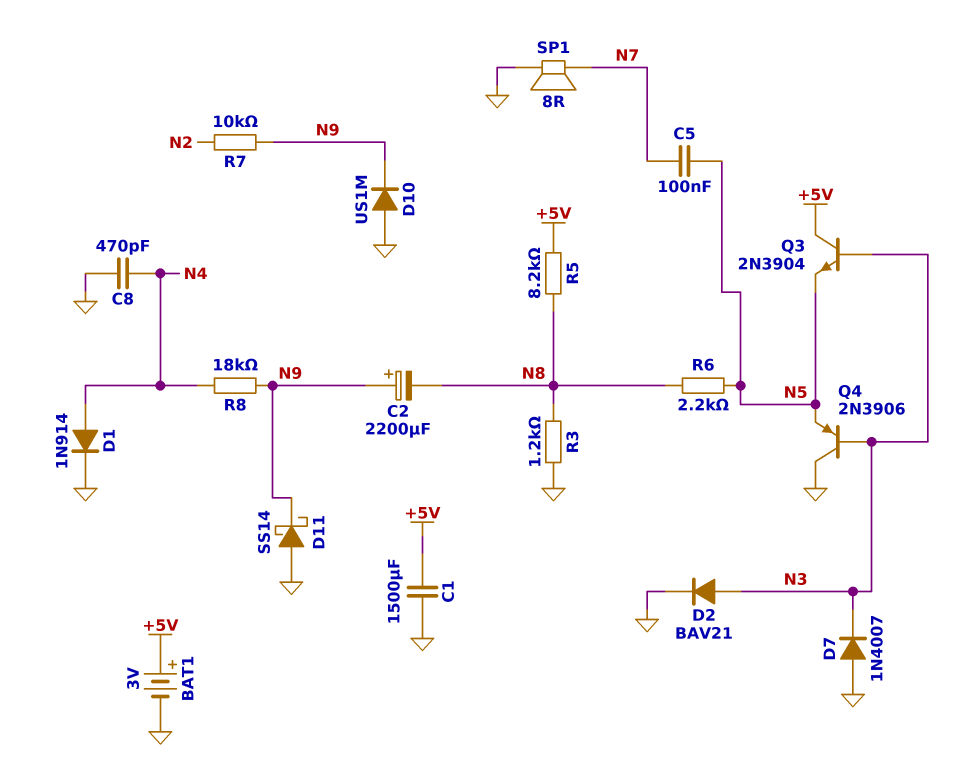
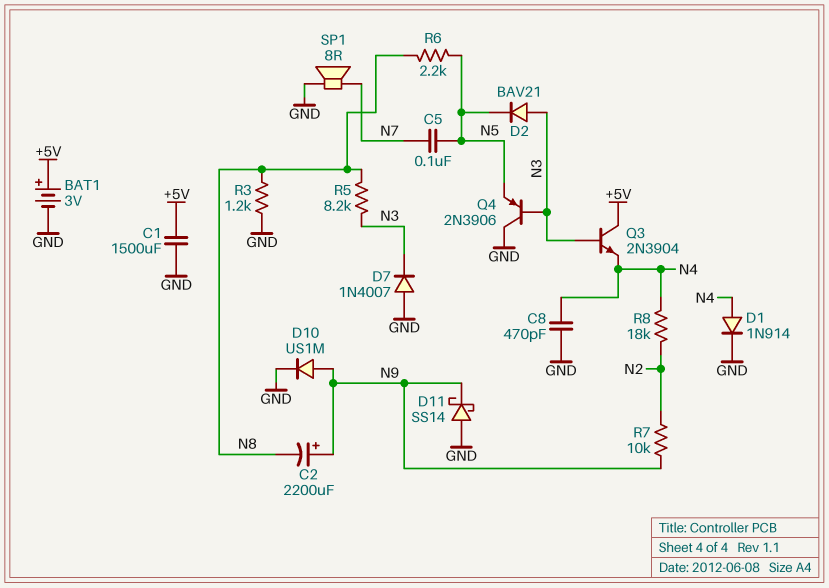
D2: diode BAV21 (A N3, K GND) -> diode BAV21 (A N3, K N5)
D10: diode US1M (A GND, K N9) -> diode US1M (A N9, K GND)
Q3: NPN 2N3904 (B N3, C +5V, E N5) -> NPN 2N3904 (B N3, C +5V, E N4)
R5: 8.2k (+5V, N8) -> 8.2k (N3, N8)
R8: 18k (N4, N9) -> 18k (N2, N4)

